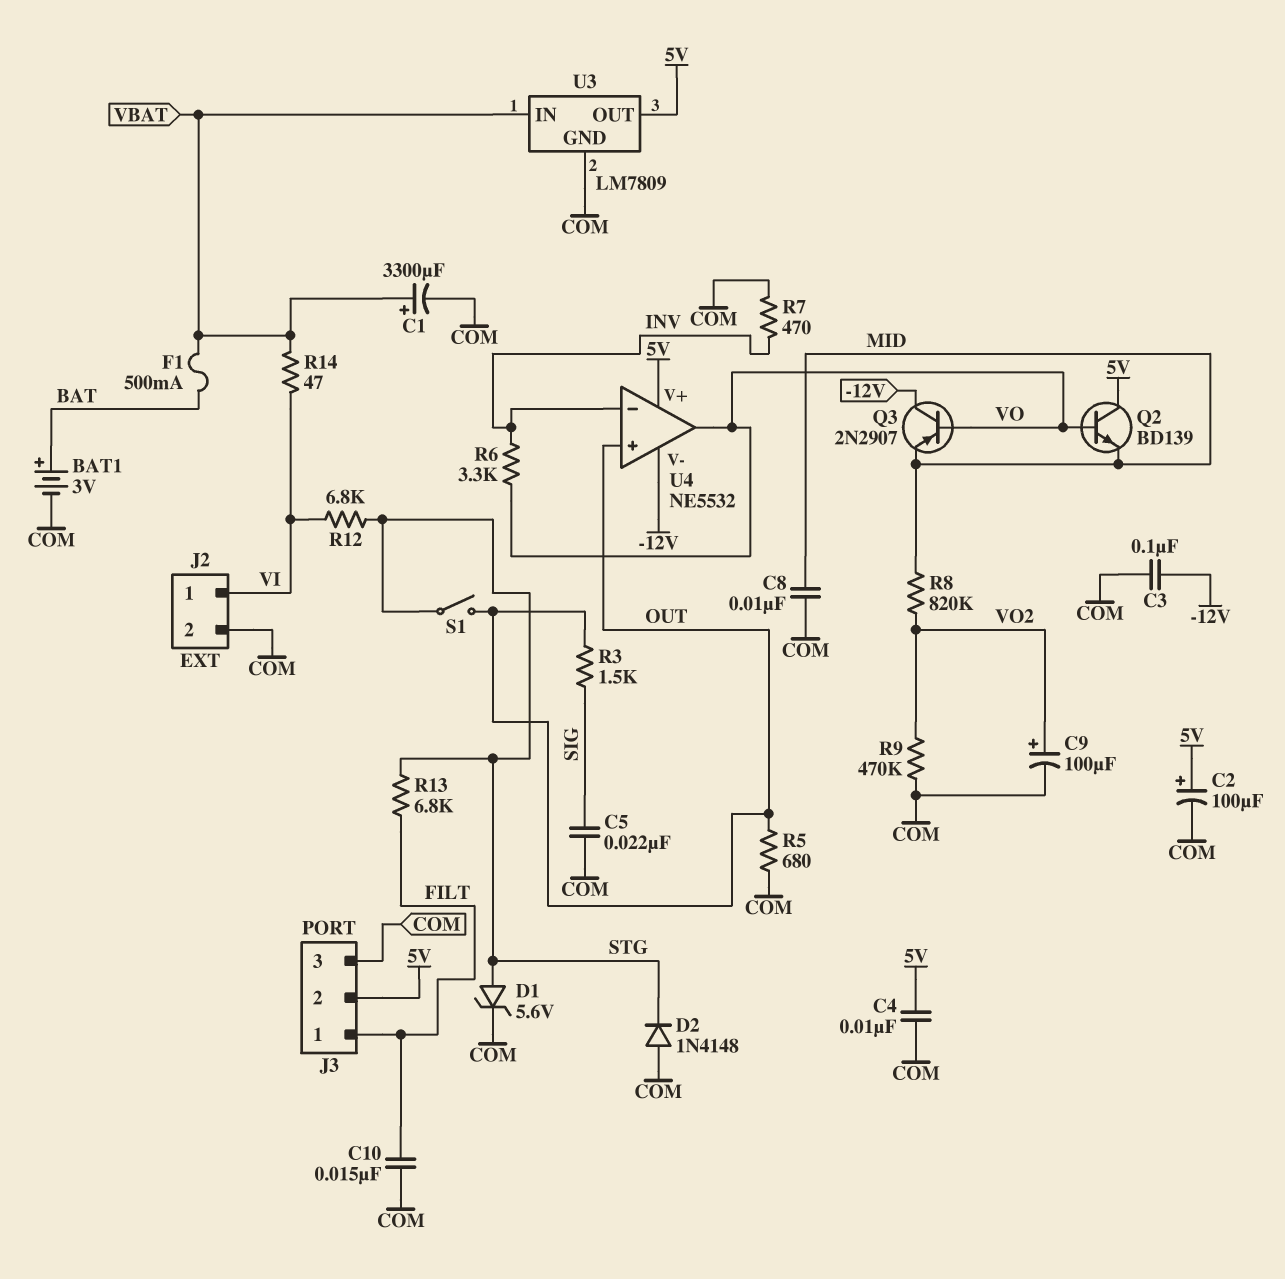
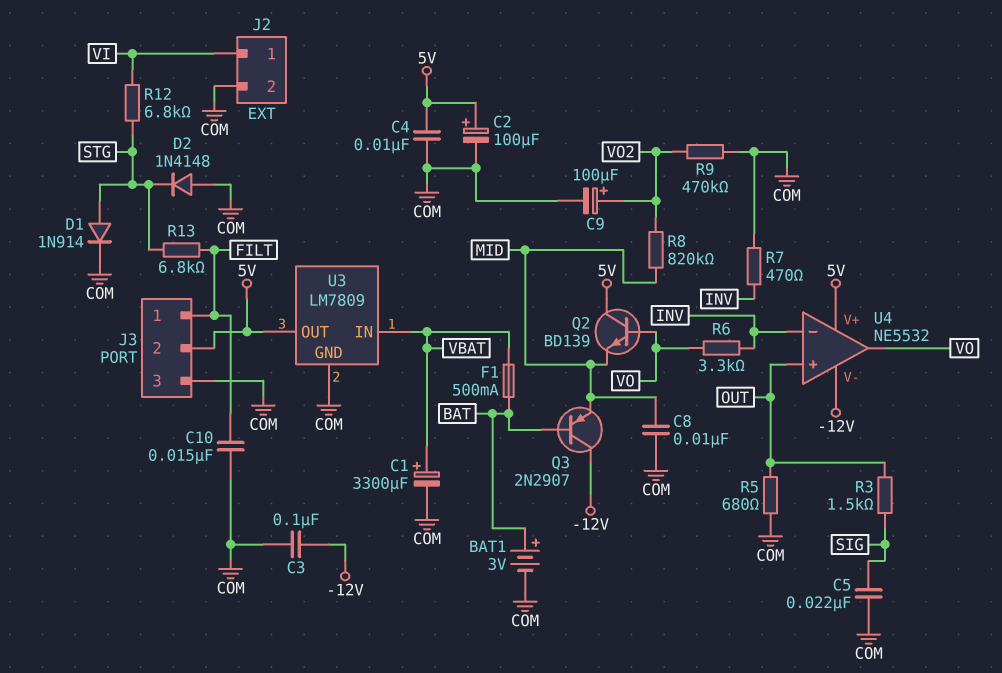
D1: zener 5.6V (A STG, K COM) -> diode 1N914 (A STG, K COM)
Q3: PNP 2N2907 (B VO, C -12V, E MID) -> PNP 2N2907 (B BAT, C -12V, E MID)
R14: 47 (VBAT, VI) -> none
S1: switch (OUT, STG) -> none

